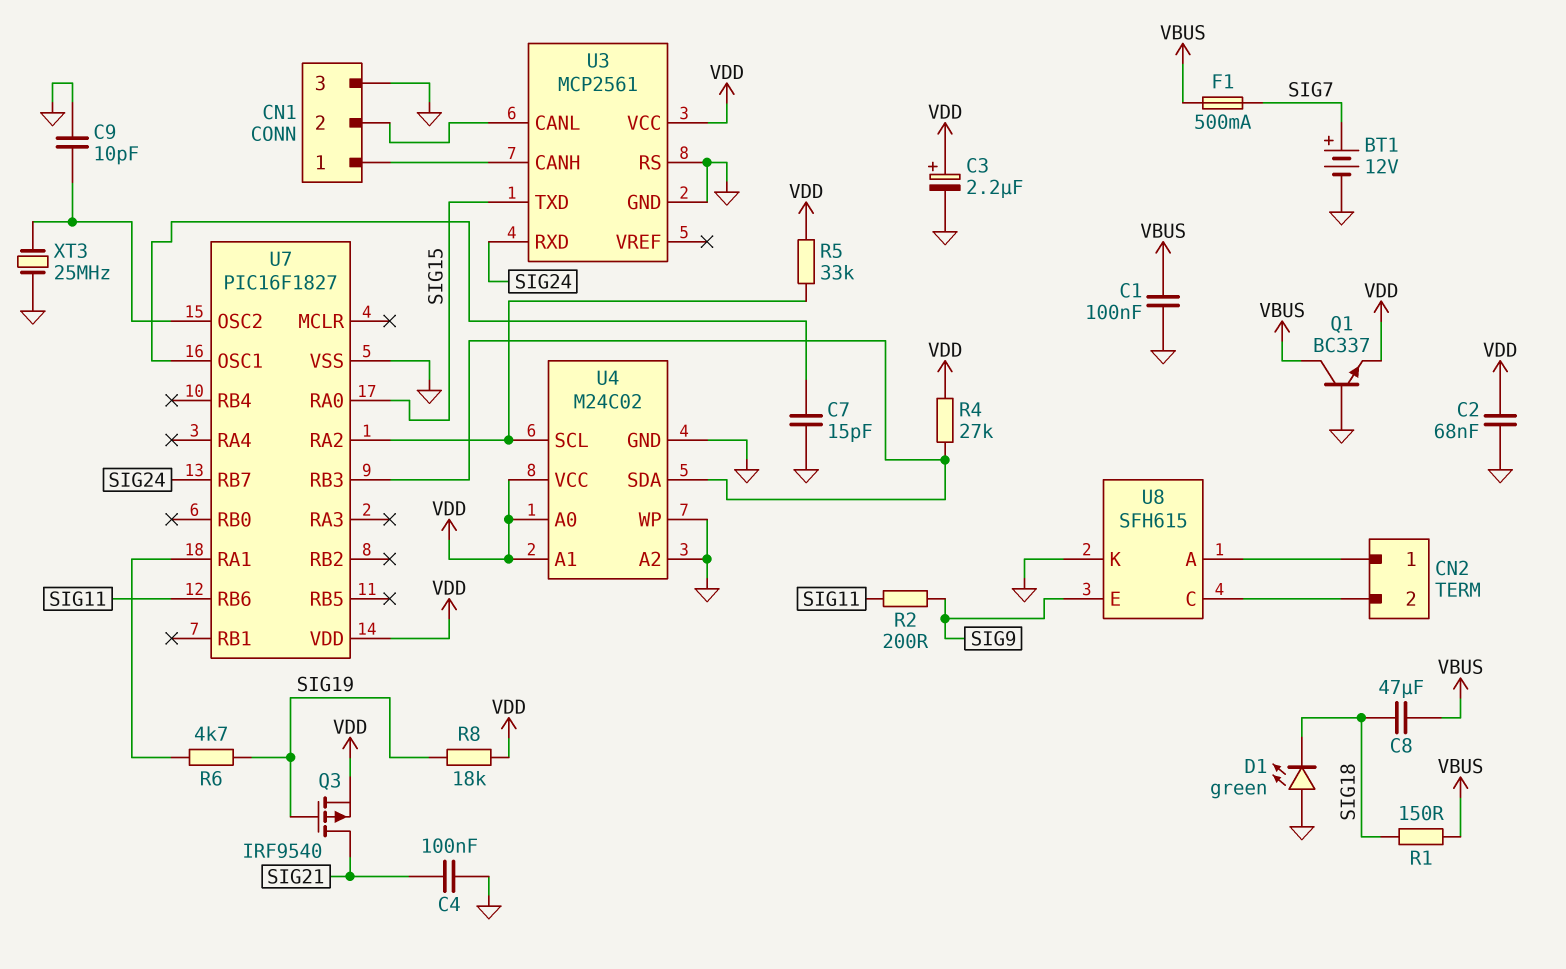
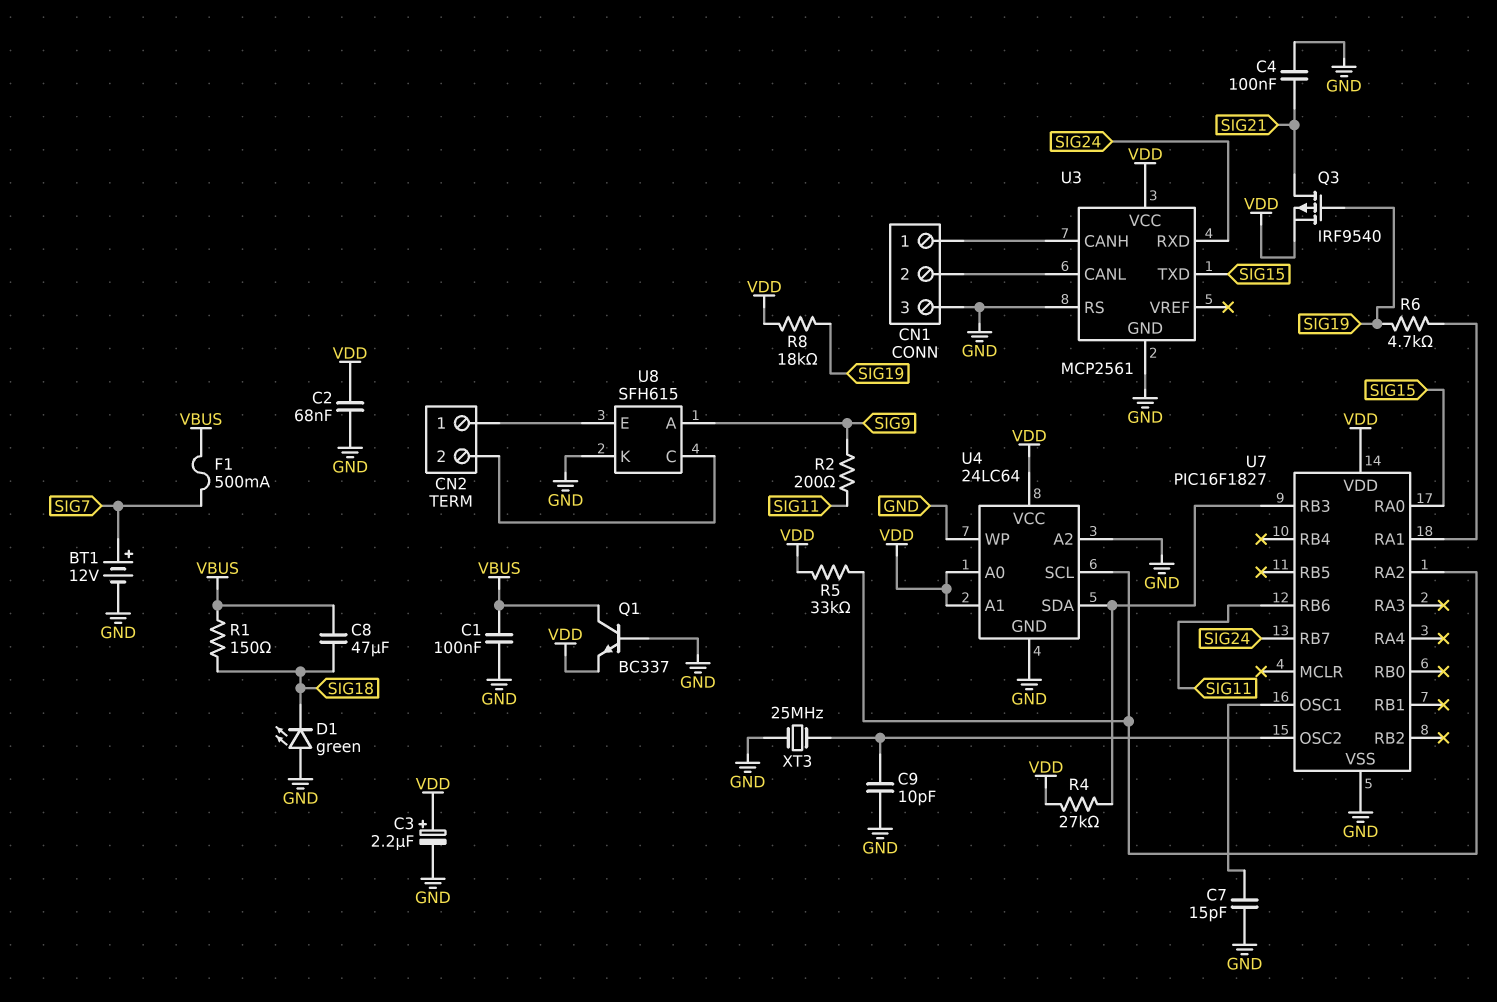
U4: M24C02 -> 24LC64
U8 pin A: CN2/1 -> SIG9
U8 pin E: SIG9 -> CN2/1

